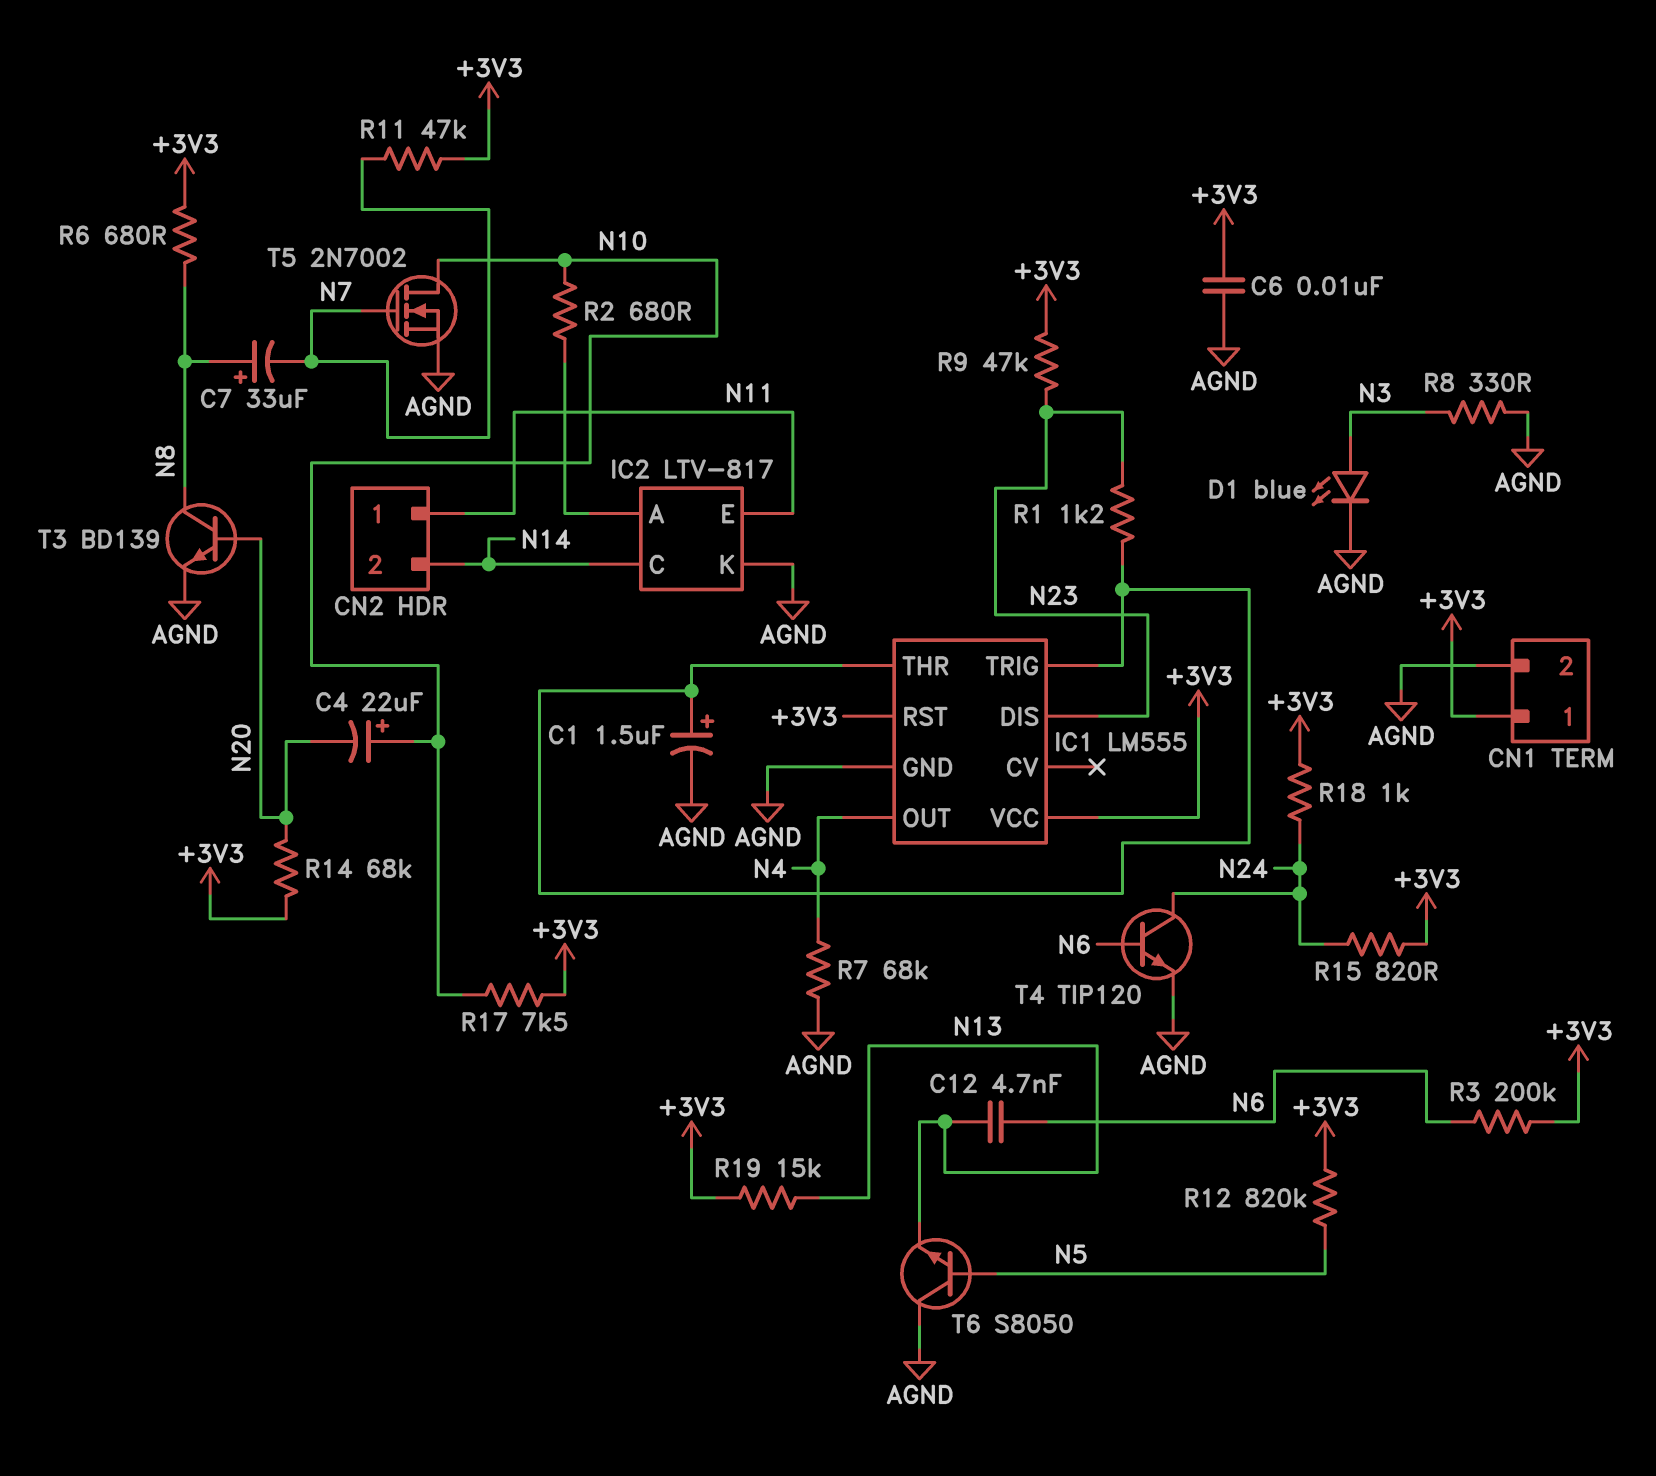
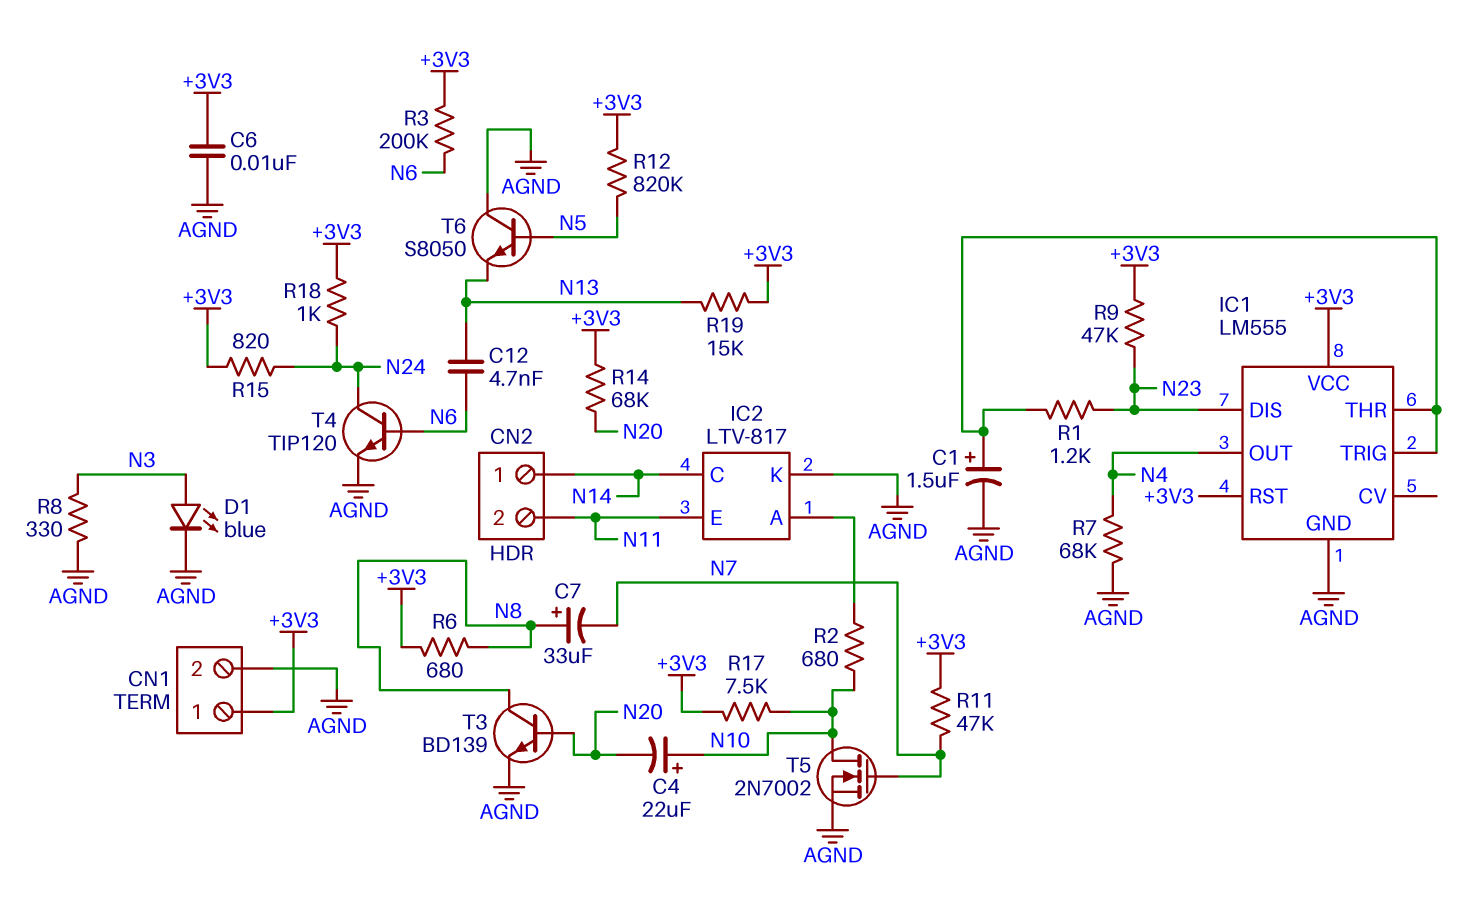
CN2 pin 1: N11 -> N14
CN2 pin 2: N14 -> N11

